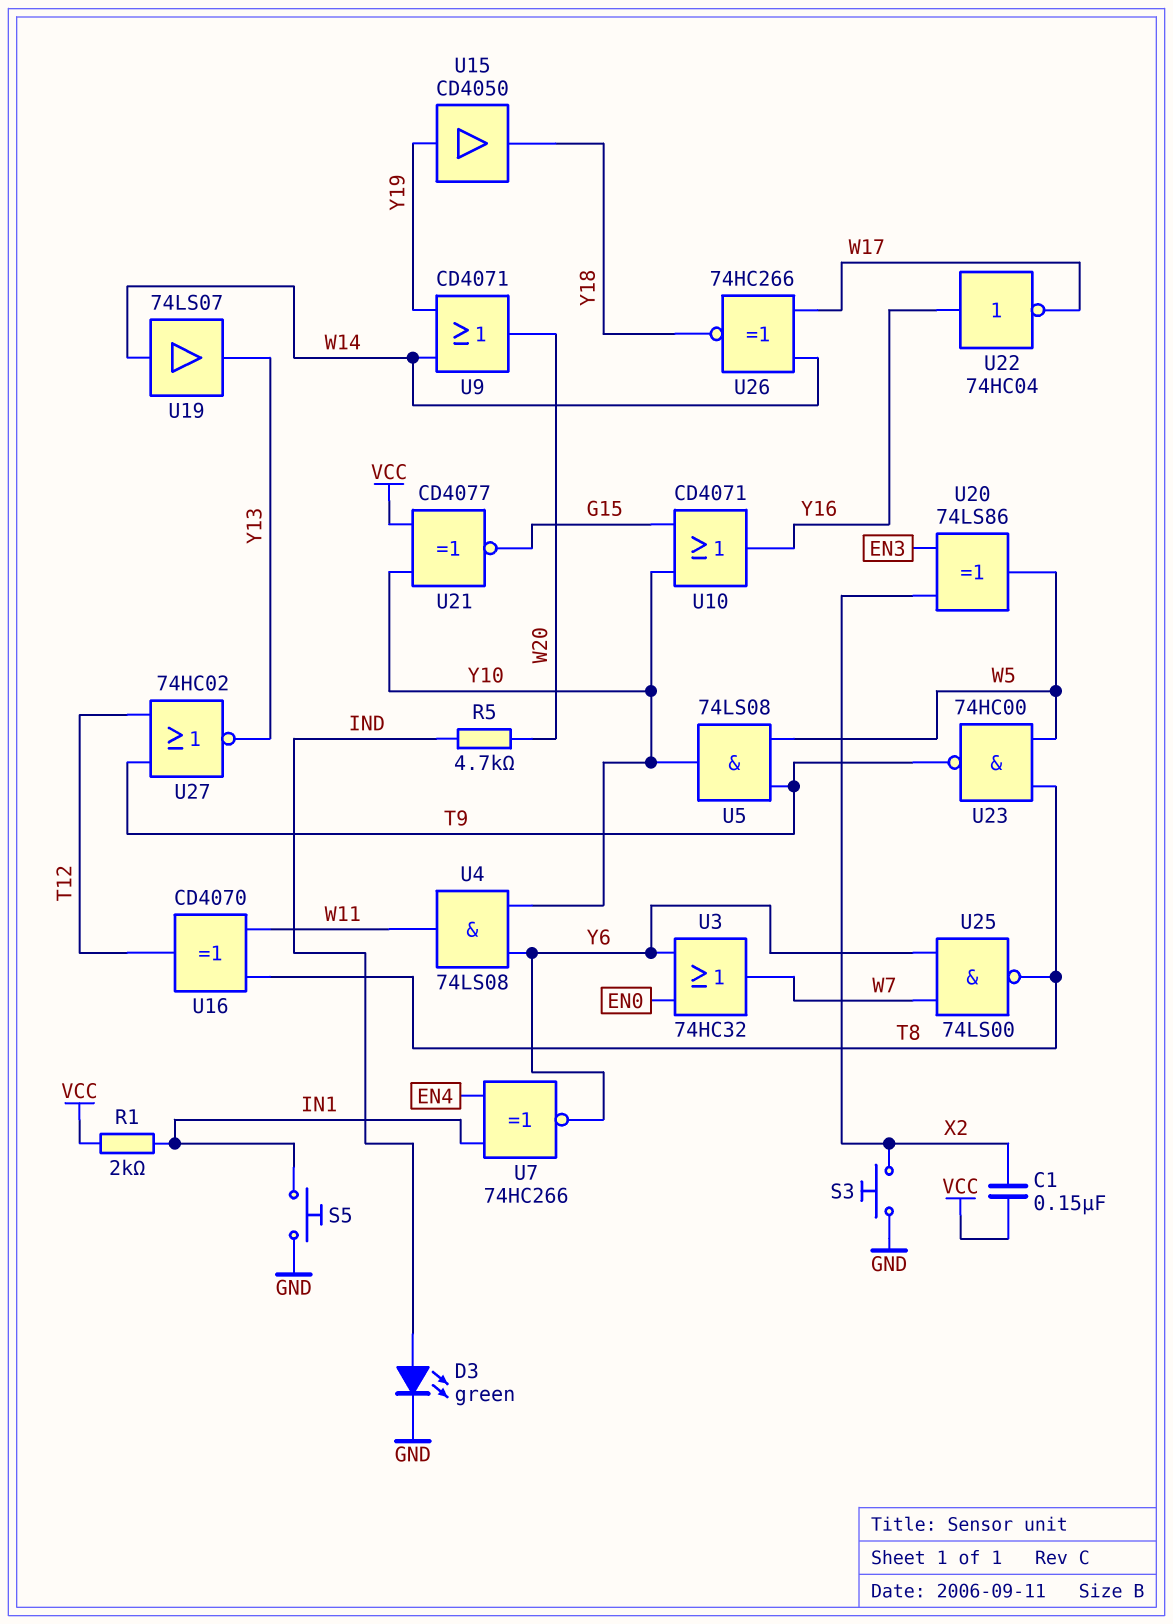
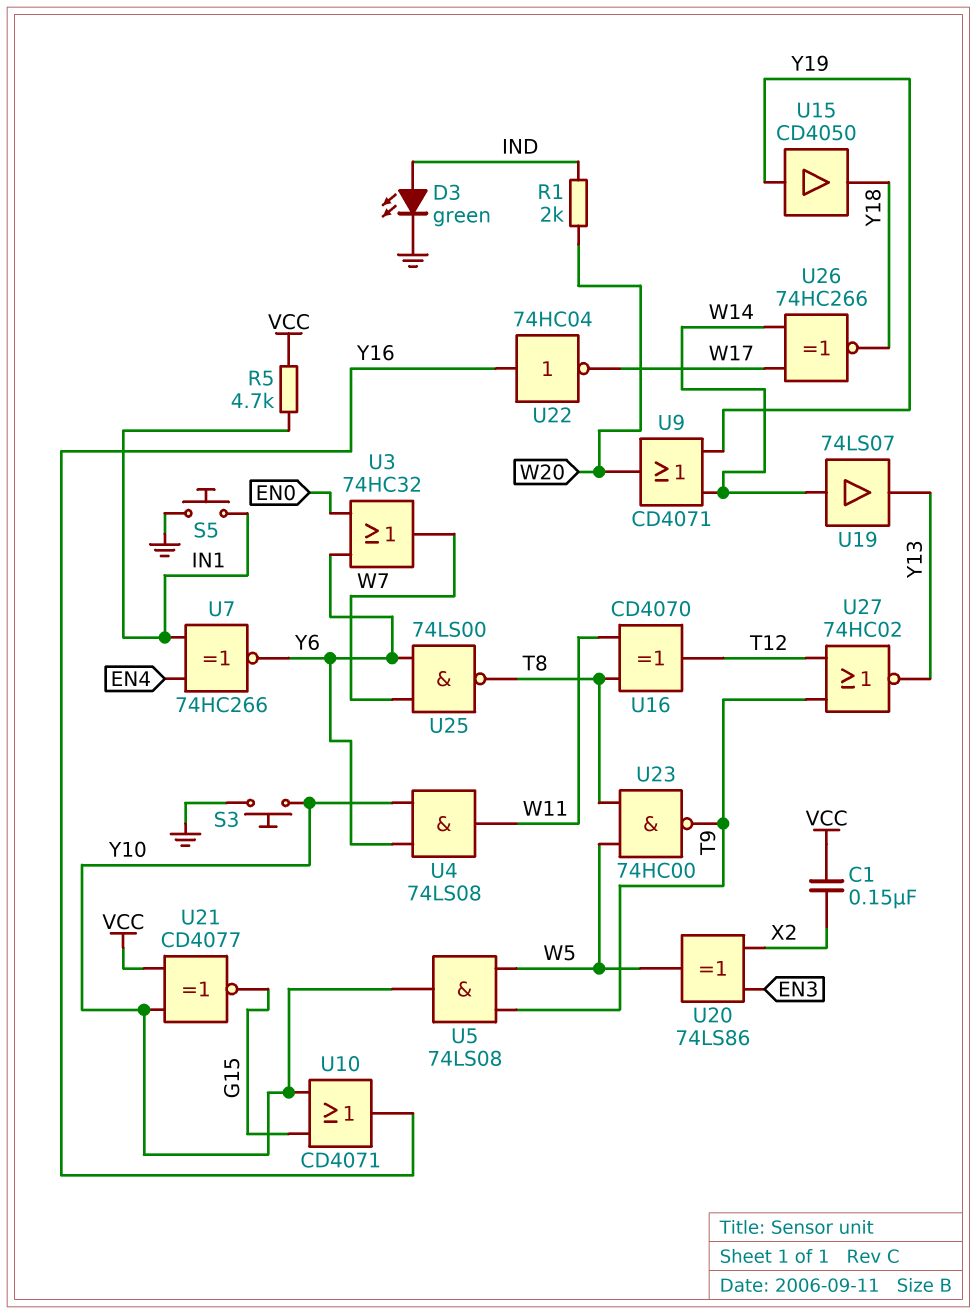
R1: 2k (IN1, VCC) -> 2k (IND, W20)
R5: 4.7k (IND, W20) -> 4.7k (IN1, VCC)
S3: button (GND, X2) -> button (GND, Y10)

